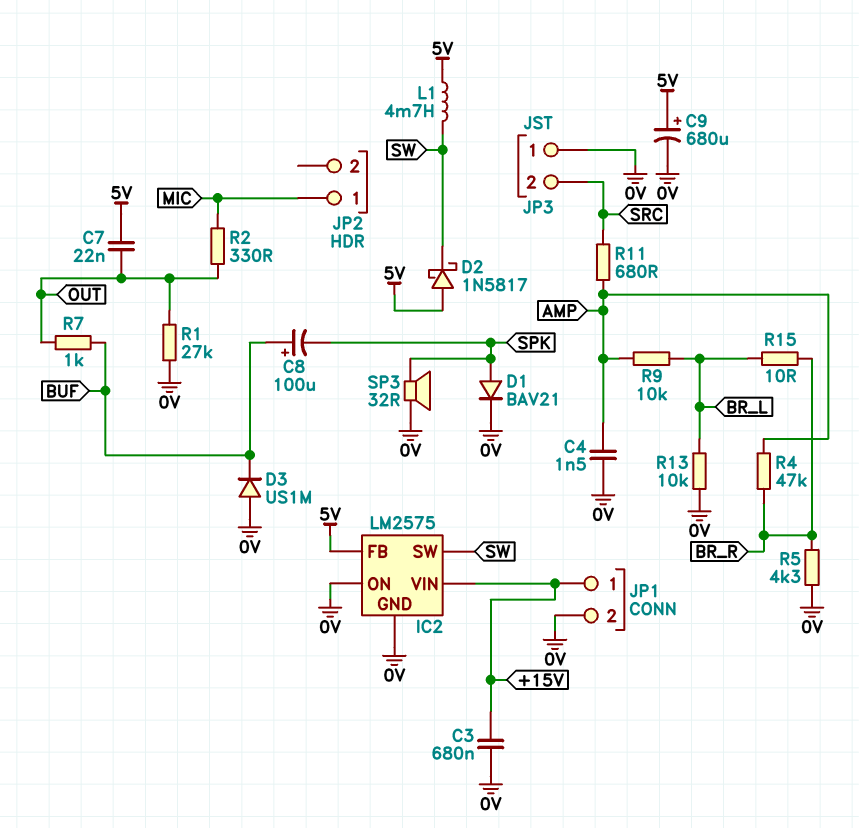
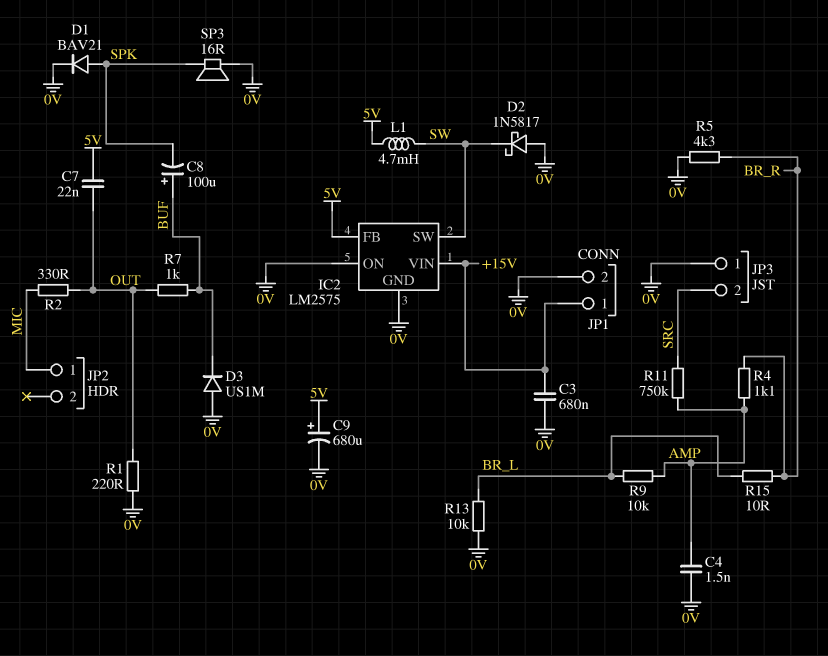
D2: schottky 1N5817 (A 5V, K SW) -> schottky 1N5817 (A 0V, K SW)
R1: 27k (0V, OUT) -> 220 (0V, OUT)
R4: 47k (AMP, BR_R) -> 1.1k (AMP, BR_R)
R11: 680 (AMP, SRC) -> 750k (AMP, SRC)
SP3: speaker 32R (0V, SPK) -> speaker 16R (0V, SPK)

